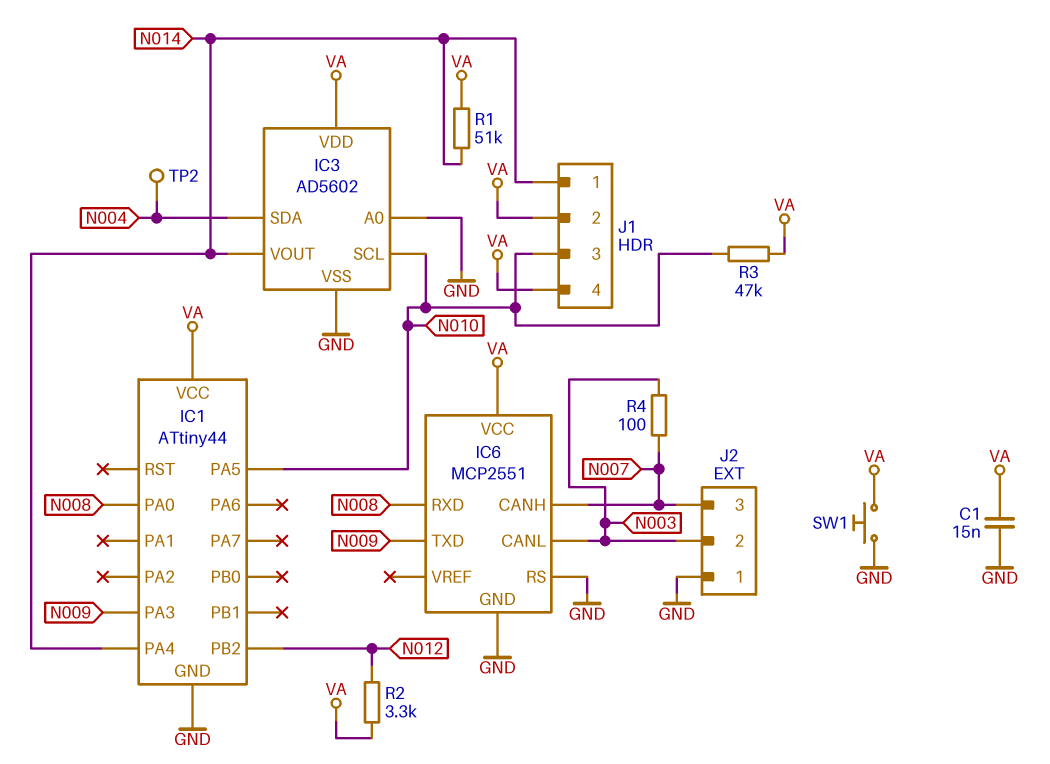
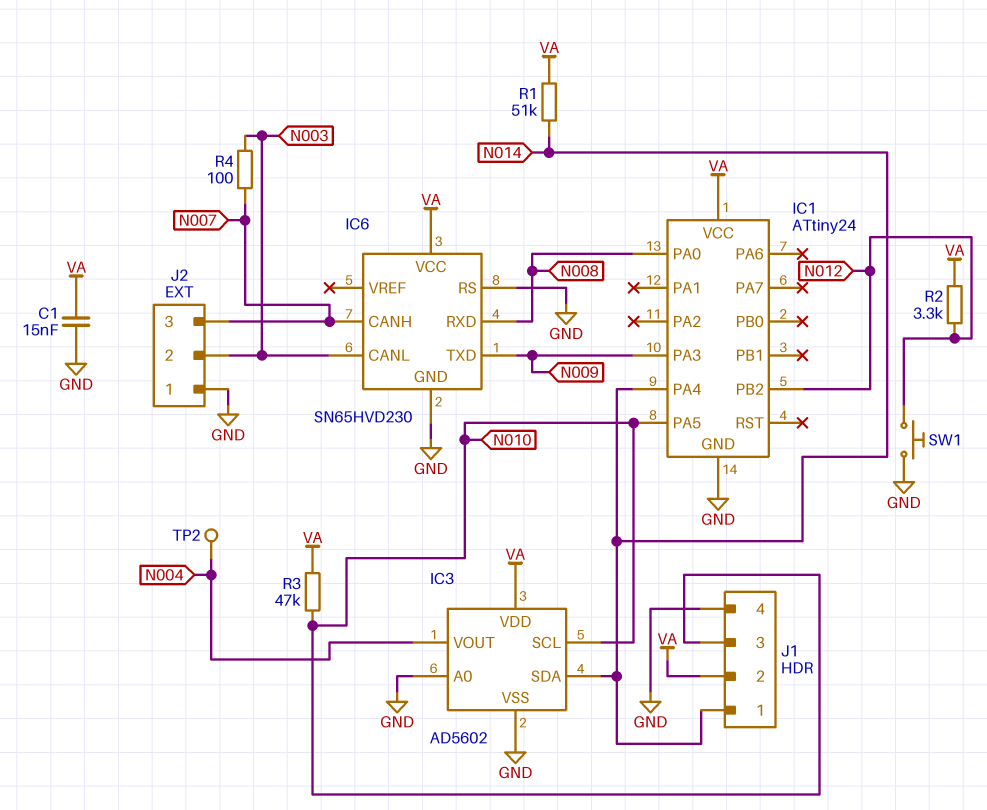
IC1: ATtiny44 -> ATtiny24
IC3 pin SDA: N004 -> N014
IC3 pin VOUT: N014 -> N004
IC6: MCP2551 -> SN65HVD230
J1 pin 4: VA -> GND
SW1: button (GND, VA) -> button (GND, N012)

